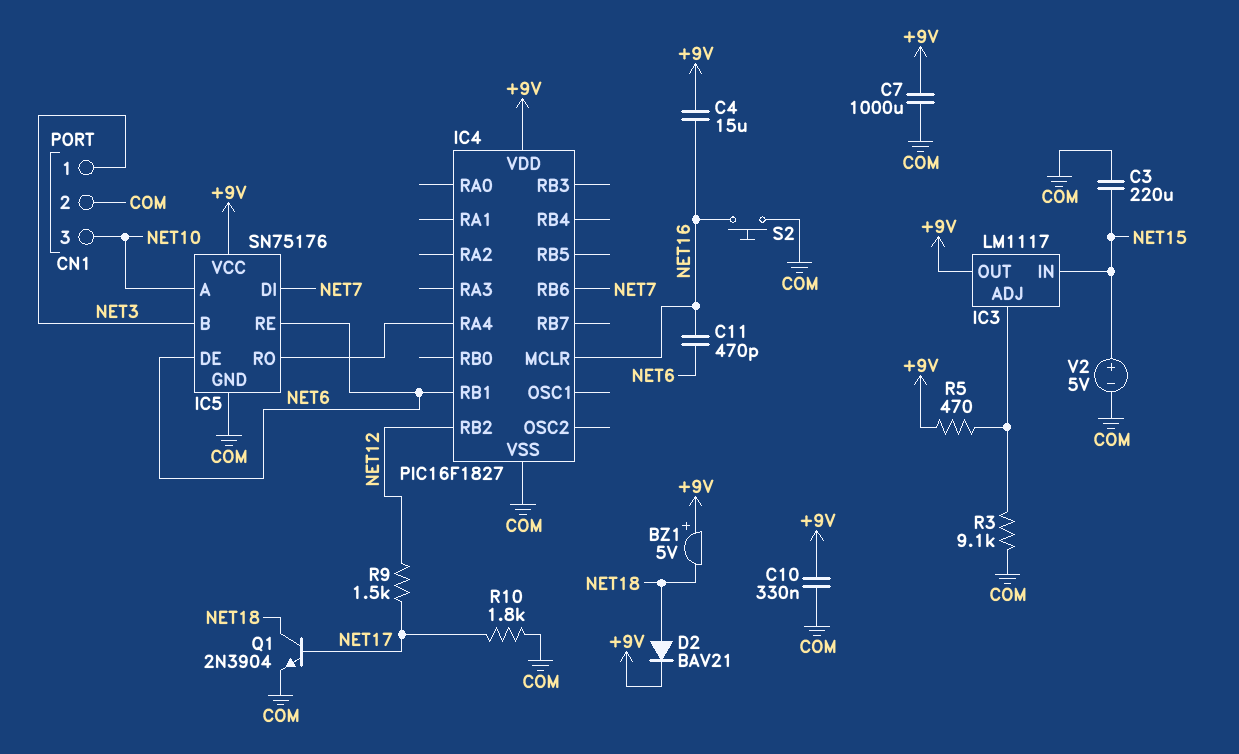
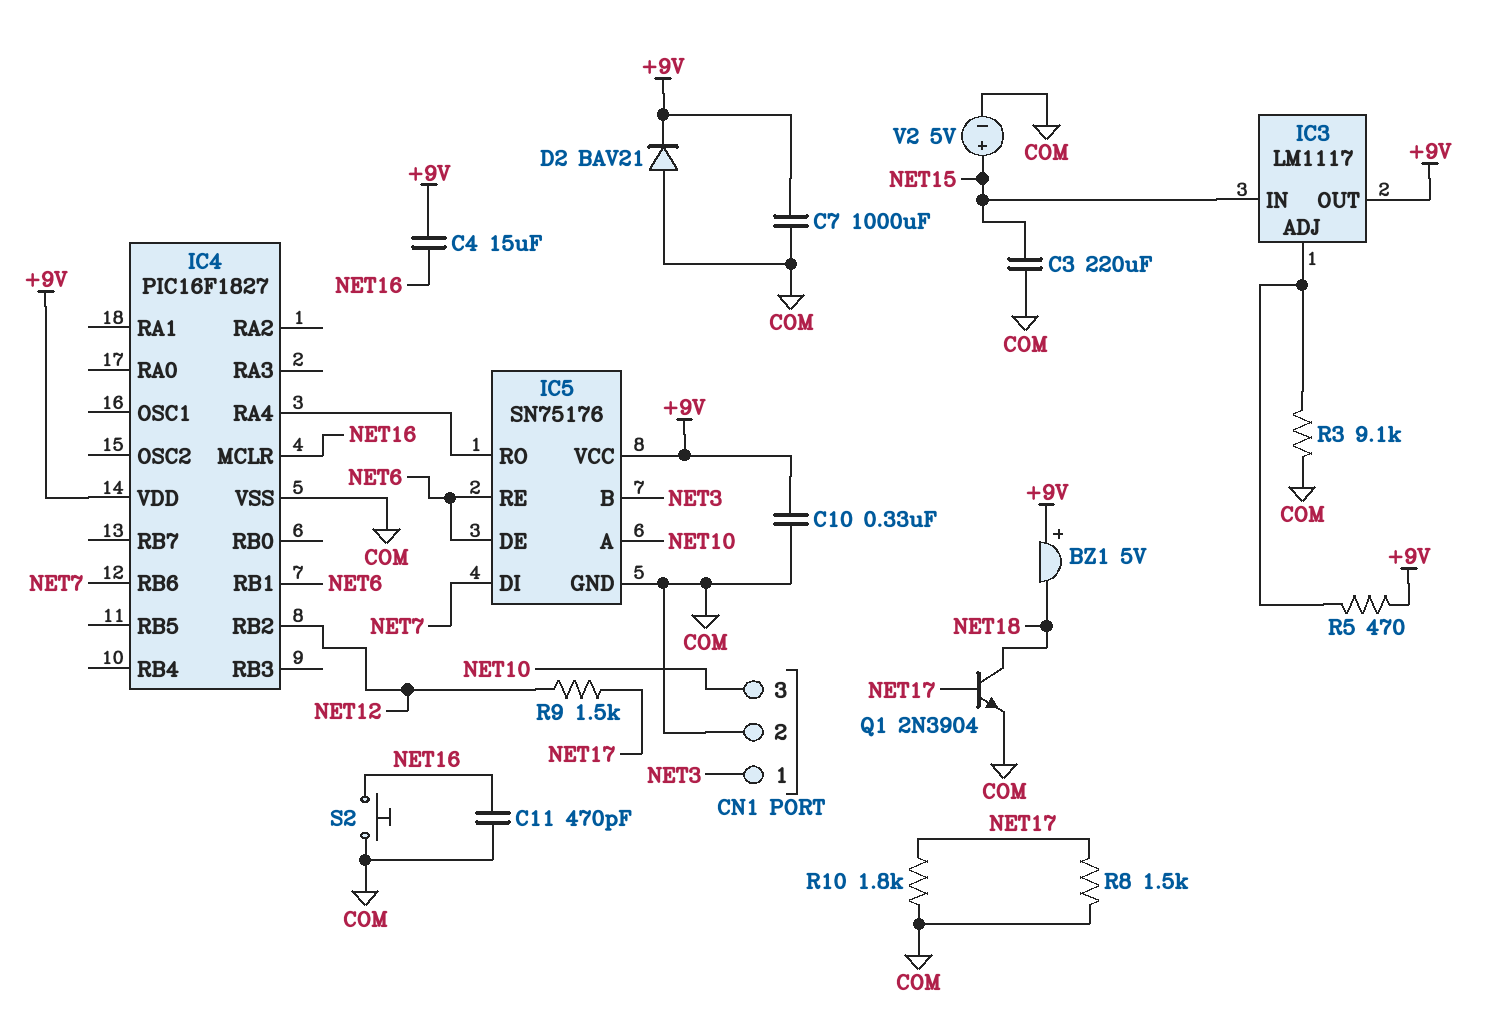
C11: 470pF (NET6, NET16) -> 470pF (COM, NET16)
D2: diode BAV21 (A NET18, K +9V) -> diode BAV21 (A COM, K +9V)
R8: none -> 1.5k (COM, NET17)

